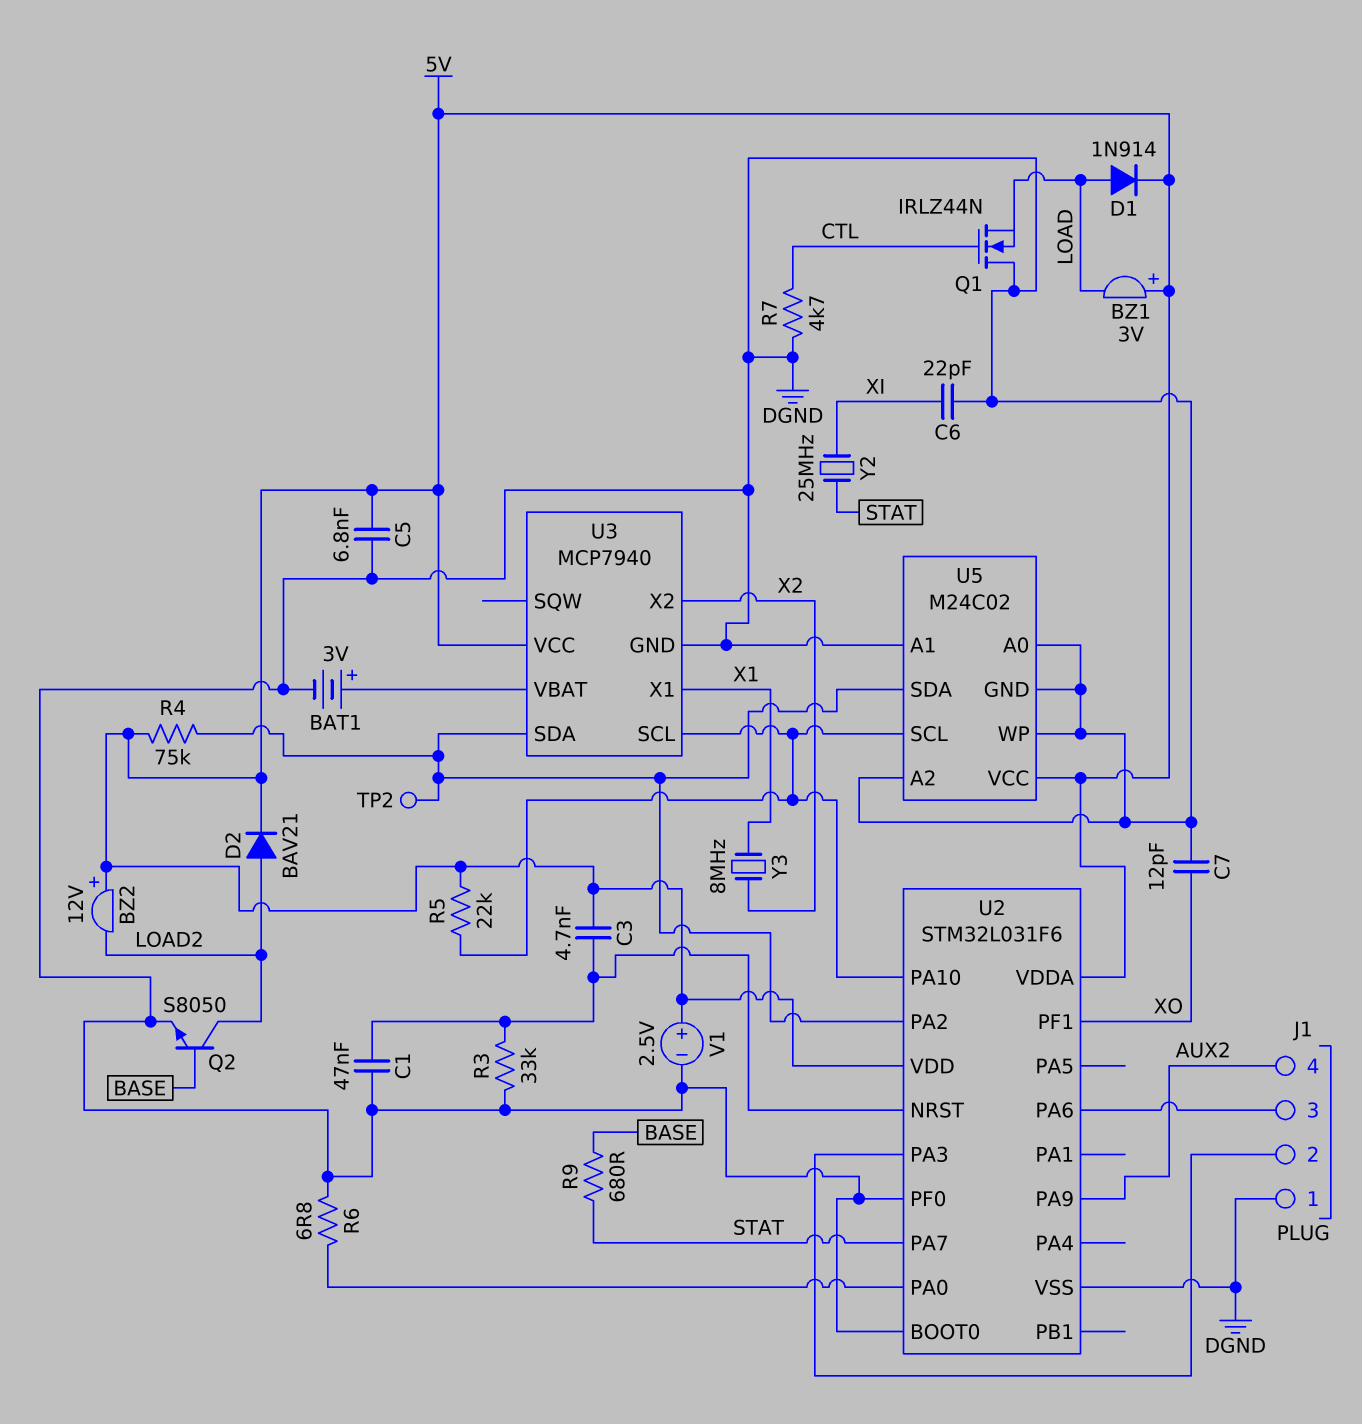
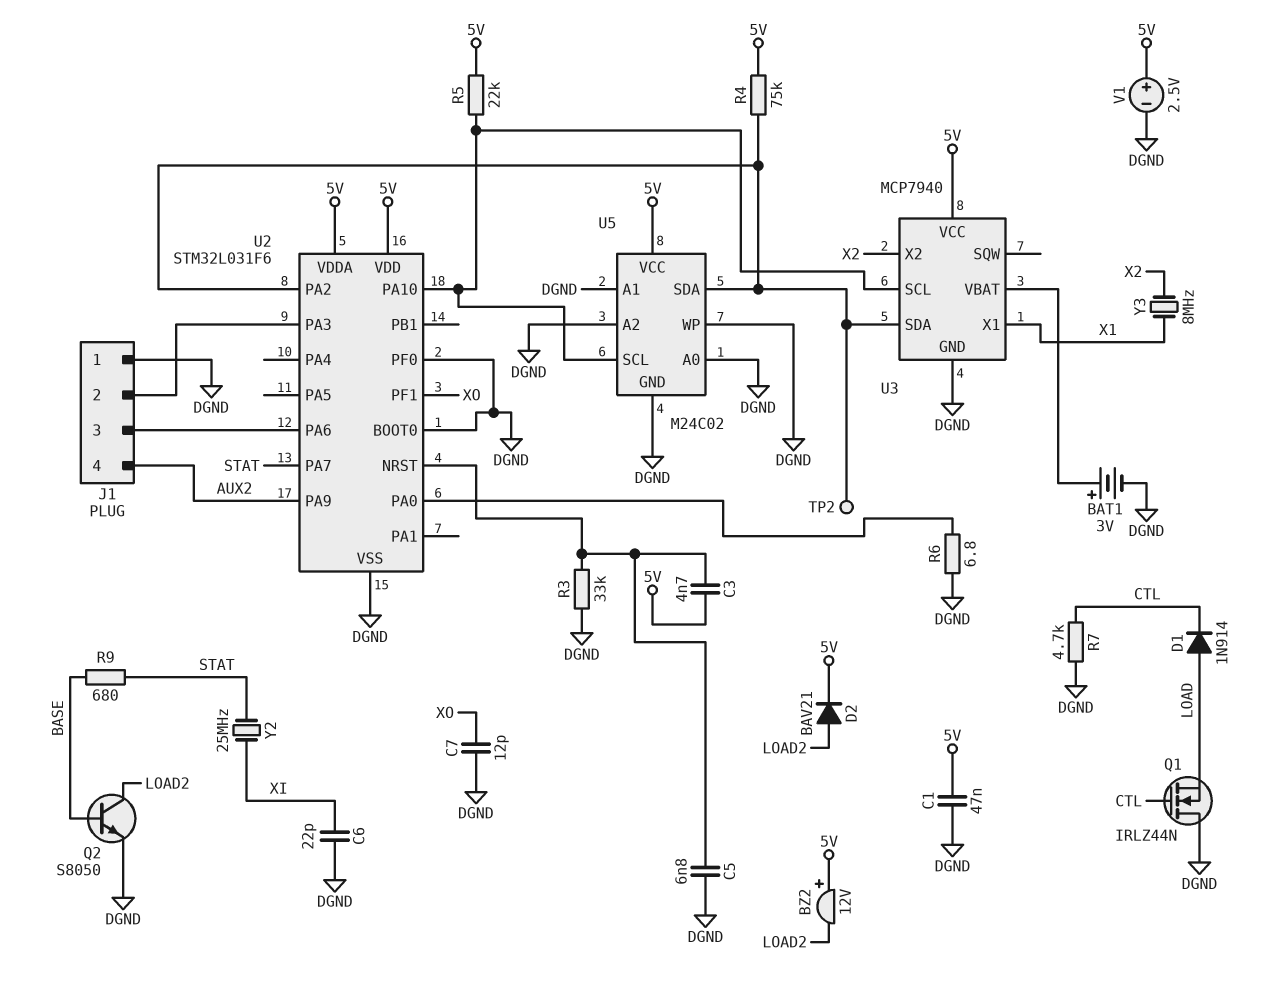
BZ1: buzzer 3V (plus 5V, minus LOAD) -> none
C1: 47nF (DGND, U2/NRST) -> 47nF (5V, DGND)
C5: 6.8nF (5V, DGND) -> 6.8nF (DGND, U2/NRST)
D1: diode 1N914 (A LOAD, K 5V) -> diode 1N914 (A LOAD, K CTL)

